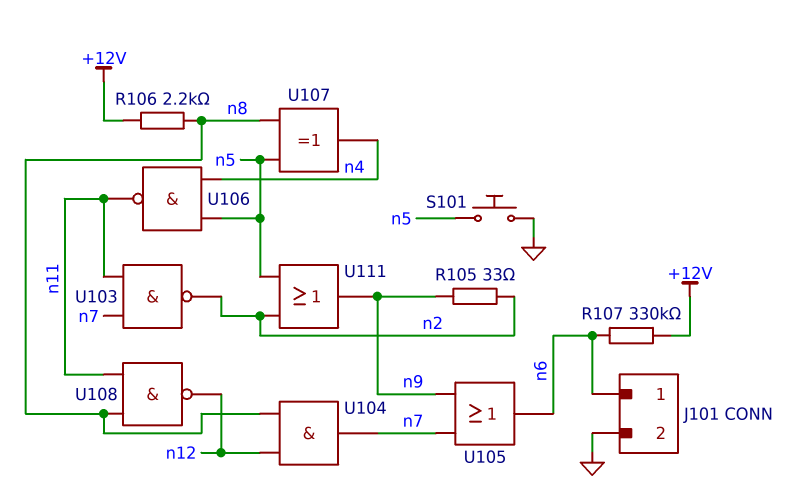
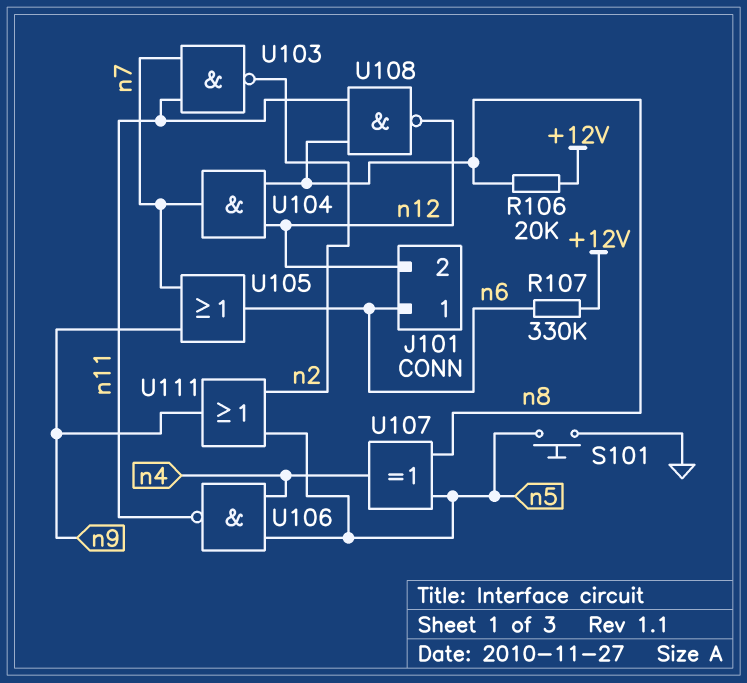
J101 pin 2: GND -> n12
R105: 33 (n2, n9) -> none
R106: 2.2k (+12V, n8) -> 20k (+12V, n8)

